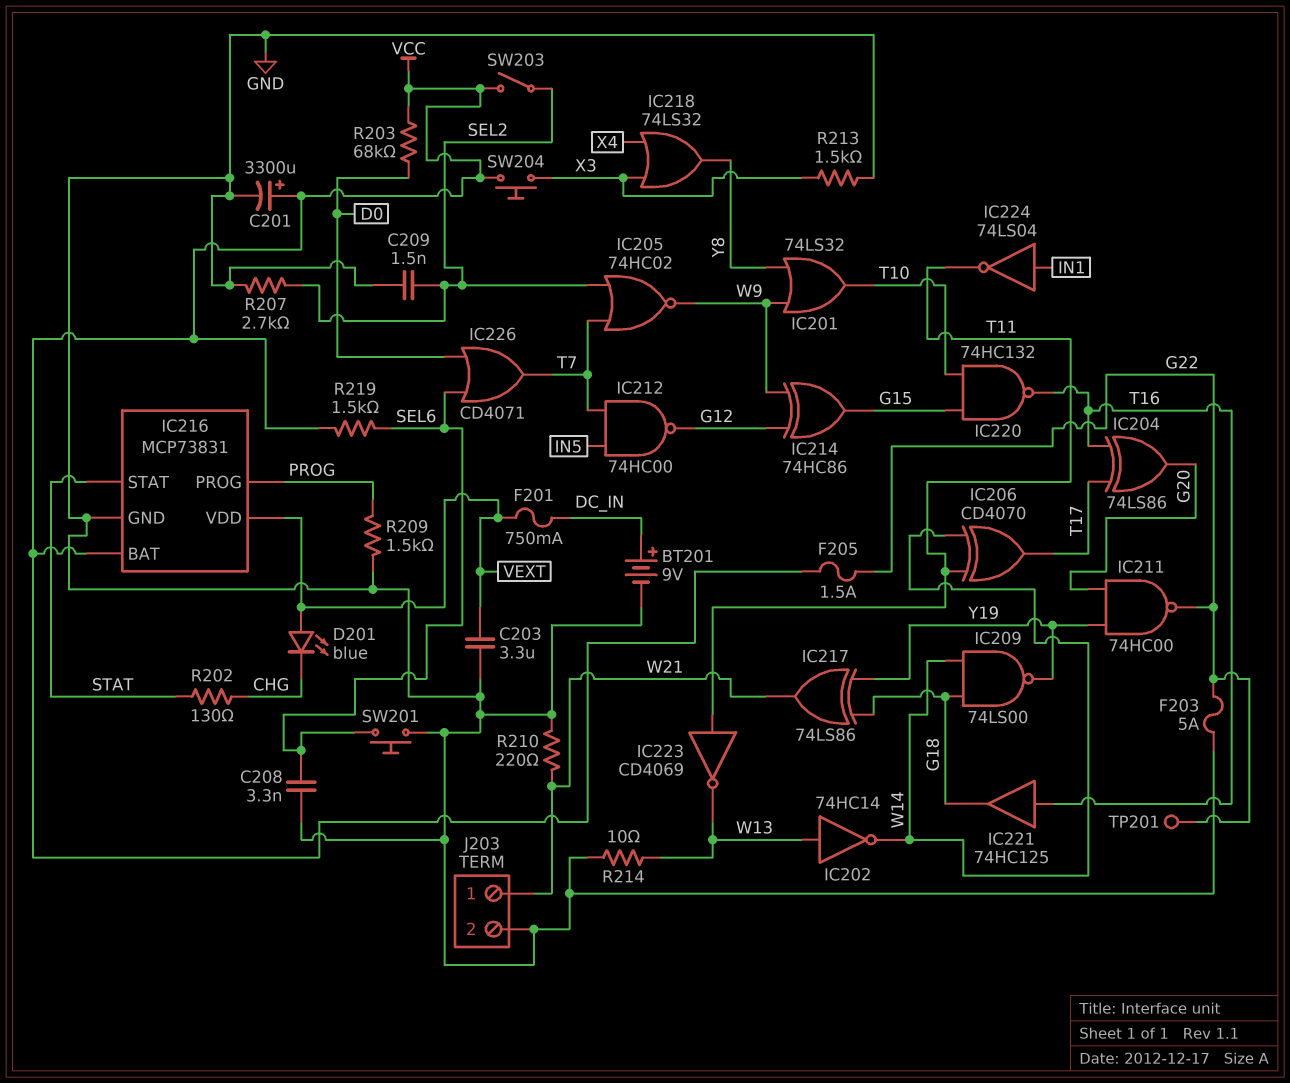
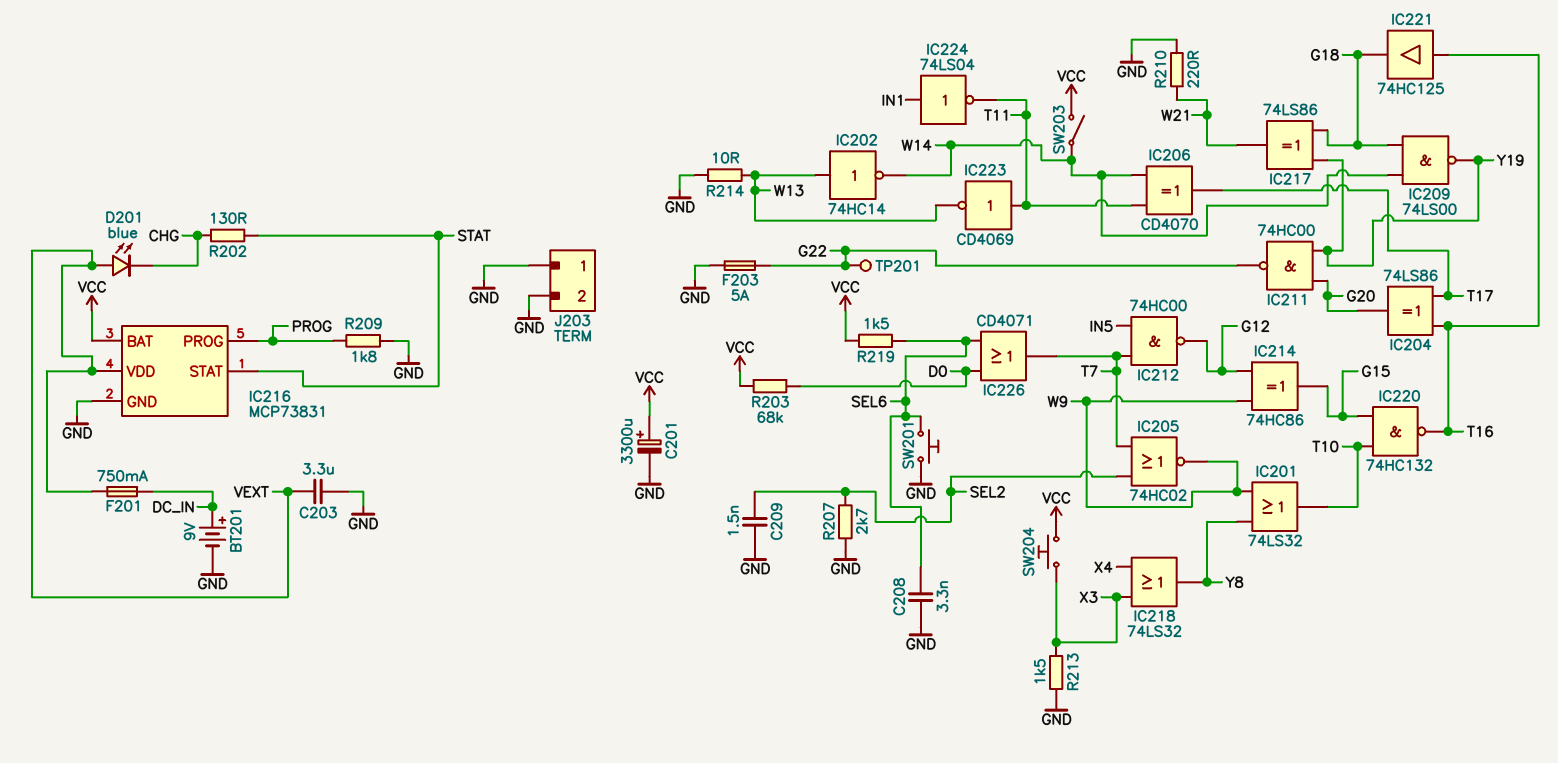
F205: 1.5A (G22, VCC) -> none
J203 pin 1: W21 -> GND
R209: 1.5k (GND, PROG) -> 1.8k (GND, PROG)
SW203: switch (SEL2, VCC) -> switch (VCC, W14)

